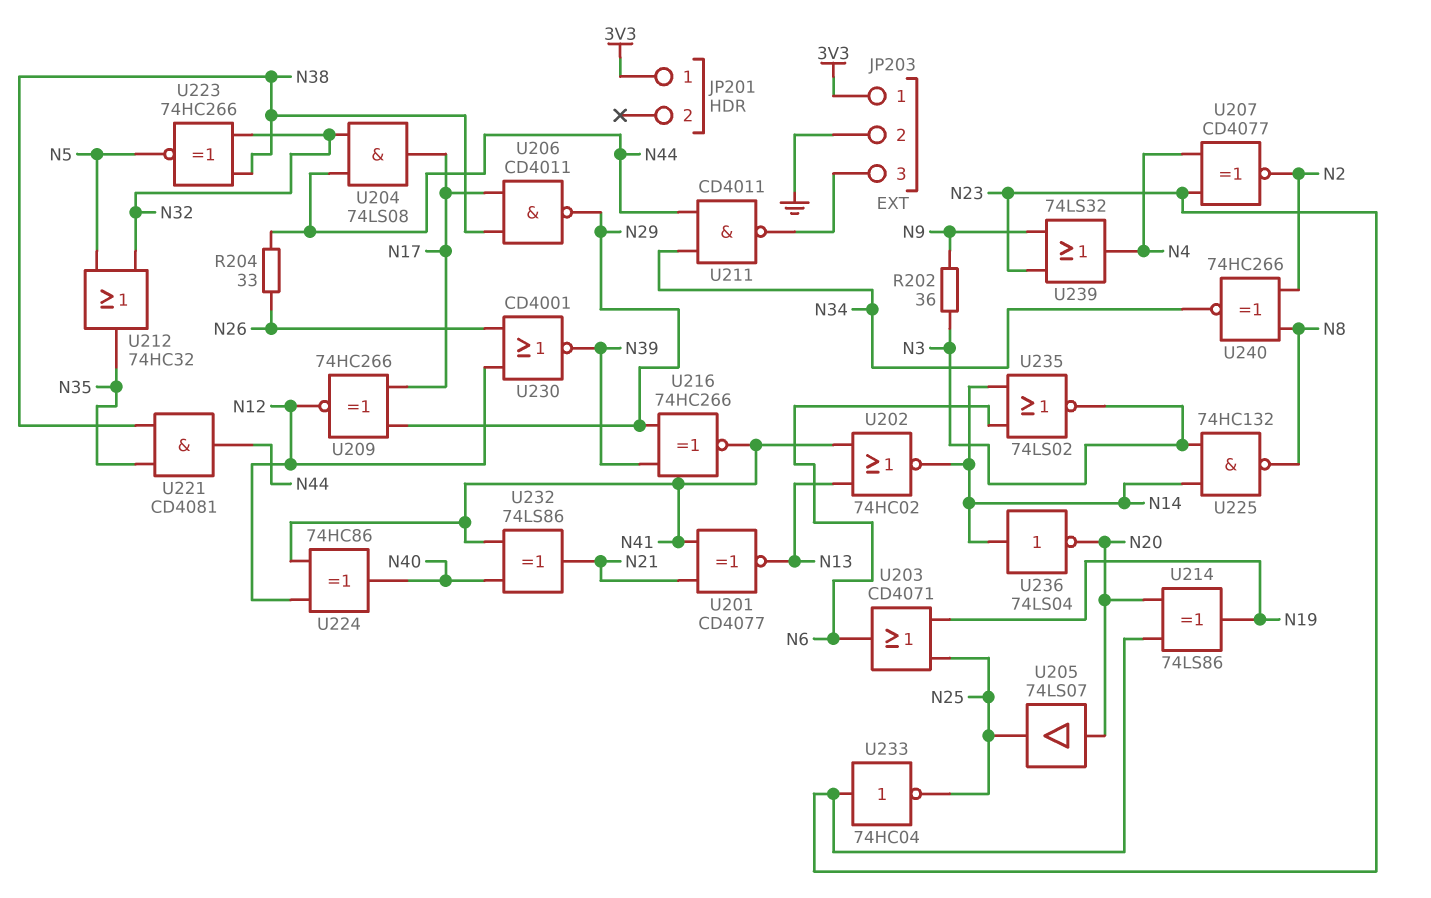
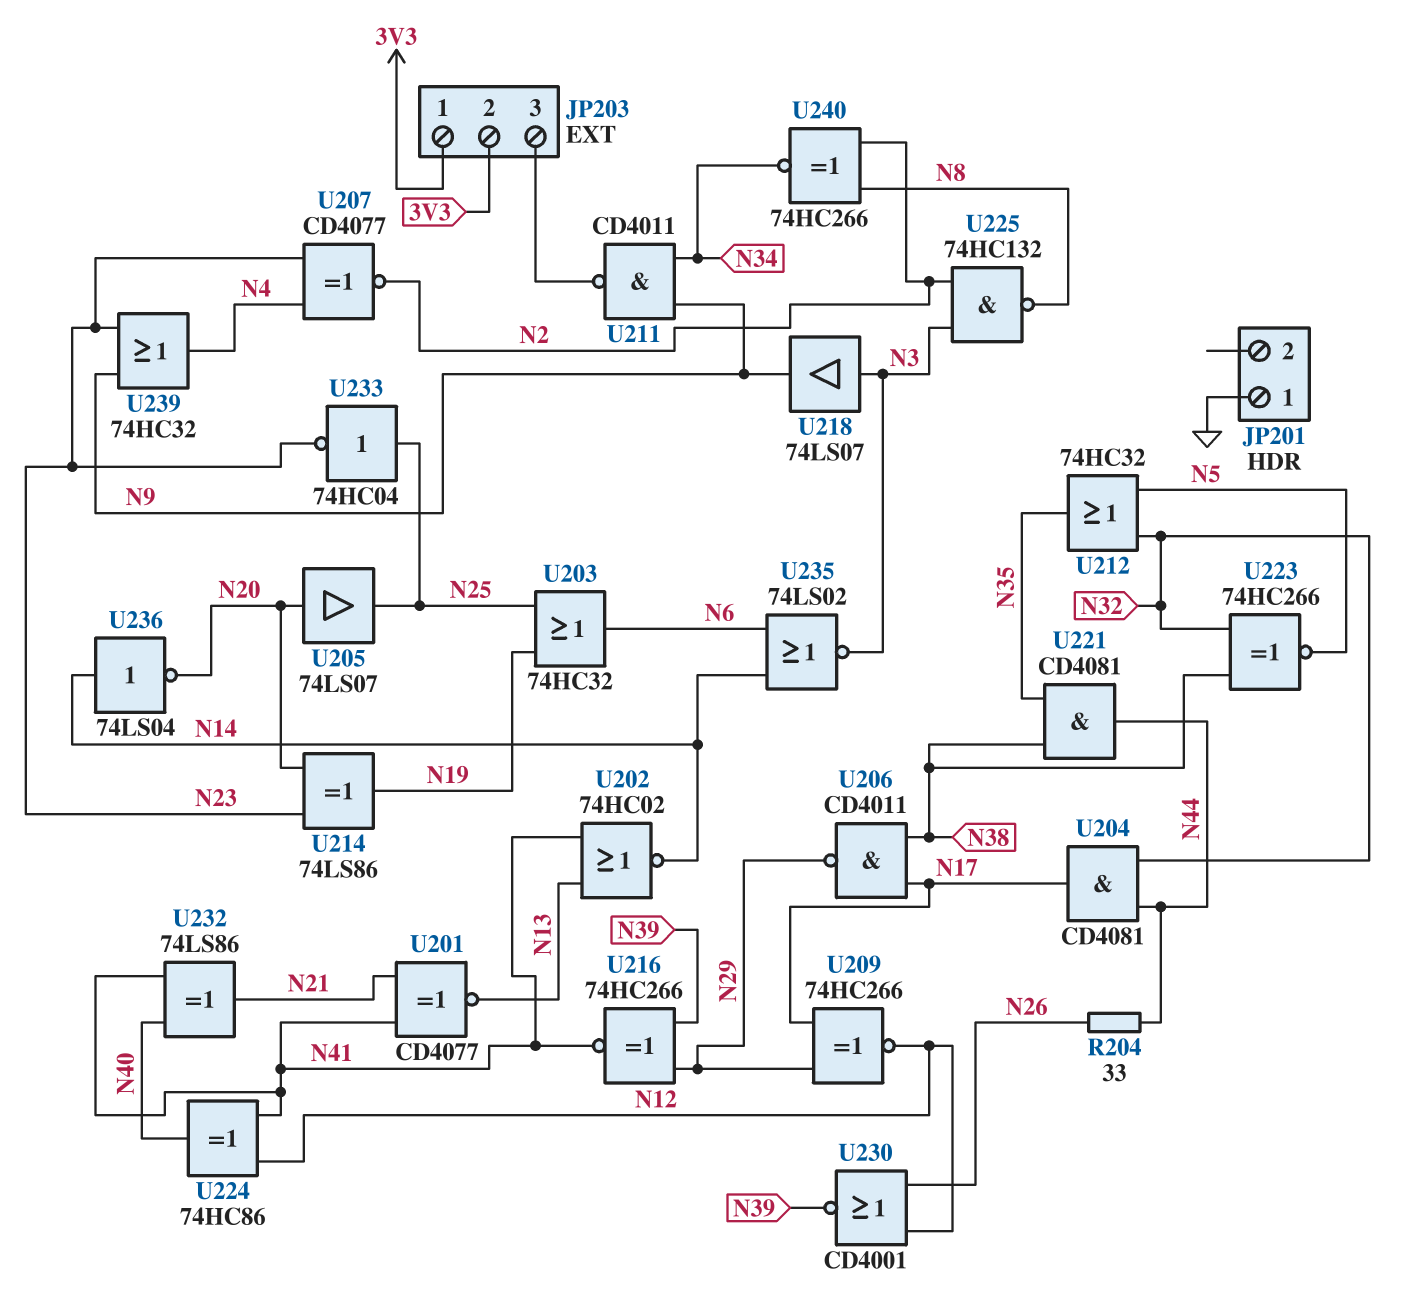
JP201 pin 1: 3V3 -> GND
JP203 pin 2: GND -> 3V3
R202: 36 (N3, N9) -> none
U203: OR CD4071 (in N19, in N25, out N6) -> OR 74HC32 (in N19, in N25, out N6)
U204: AND 74LS08 (in N32, in N44, out N17) -> AND CD4081 (in N32, in N44, out N17)
U211: NAND CD4011 (in N34, in N44, out JP203/3) -> NAND CD4011 (in N9, in N34, out JP203/3)
U218: none -> buffer 74LS07 (in N3, out N9)
U225: NAND 74HC132 (in N3, in N14, out N8) -> NAND 74HC132 (in N2, in N3, out N8)
U233: NOT 74HC04 (in N23, out N25) -> NOT 74HC04 (in N25, out N23)
U239: OR 74LS32 (in N9, in N23, out N4) -> OR 74HC32 (in N9, in N23, out N4)

